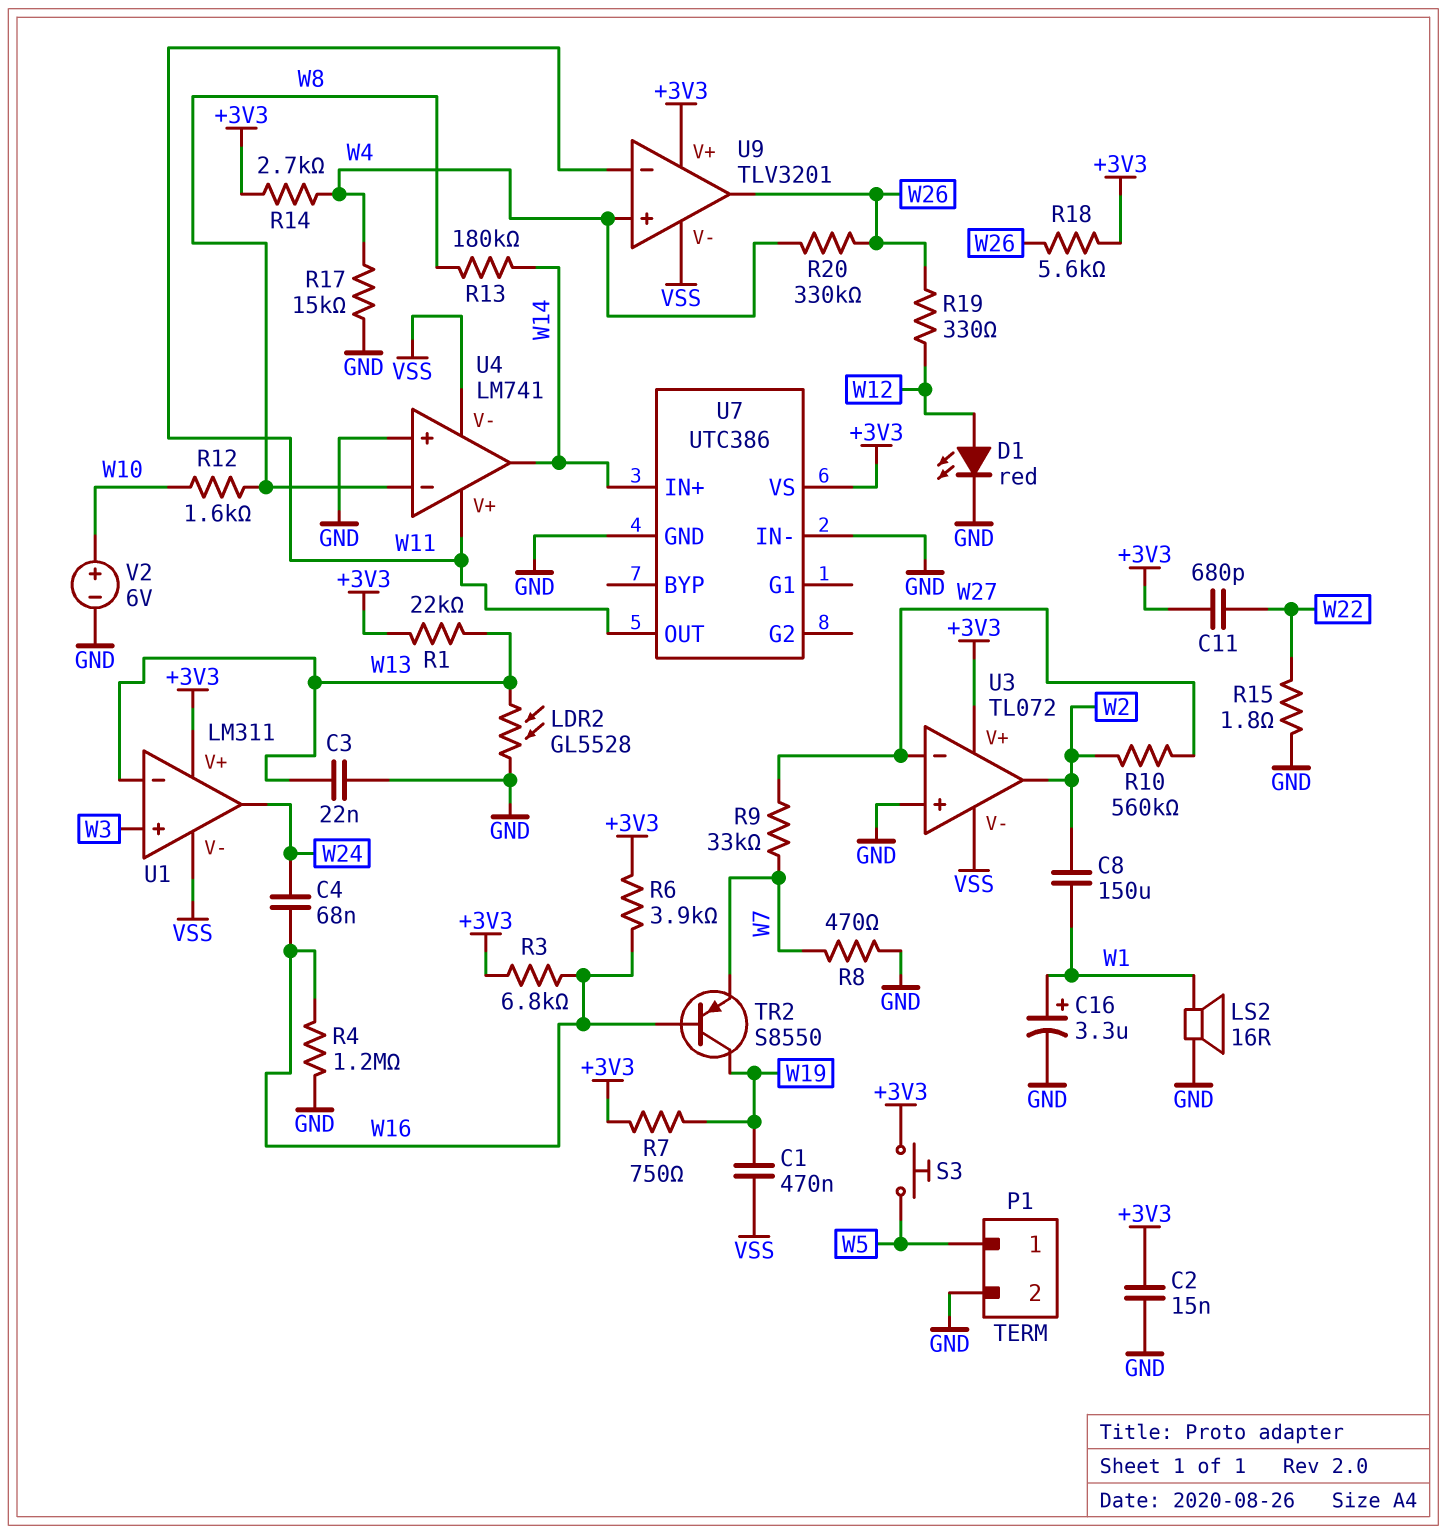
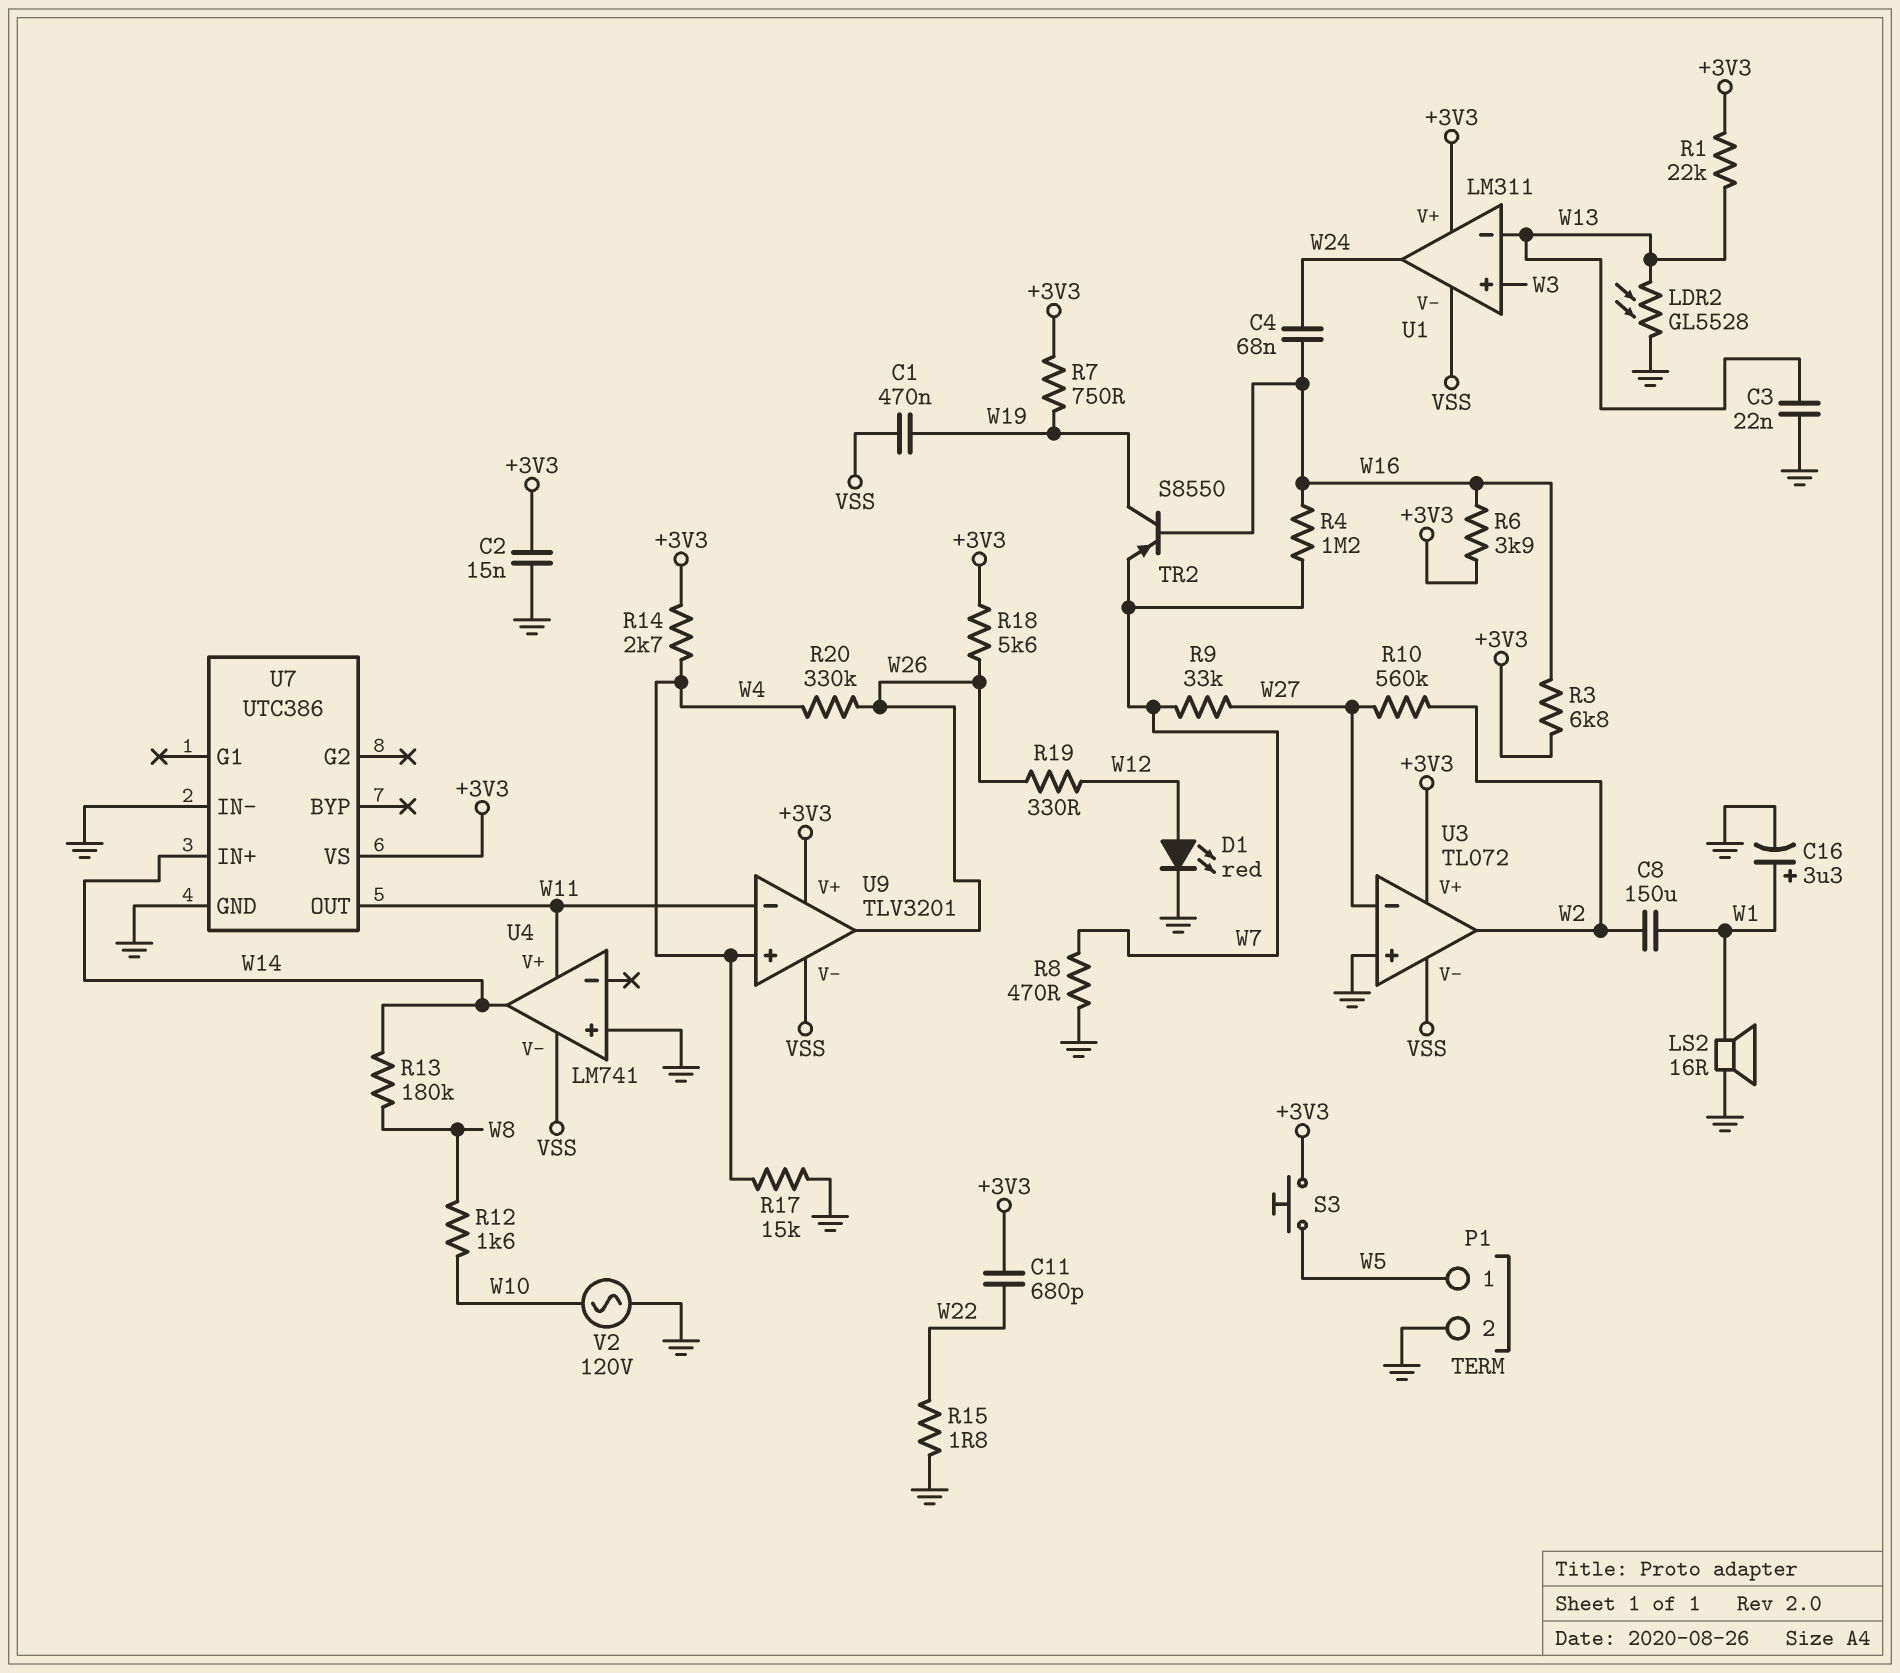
R4: 1.2M (GND, W16) -> 1.2M (W7, W16)
U4 pin in-: W8 -> none
V2: 6V (plus W10, minus GND) -> AC 120V (GND, W10)

